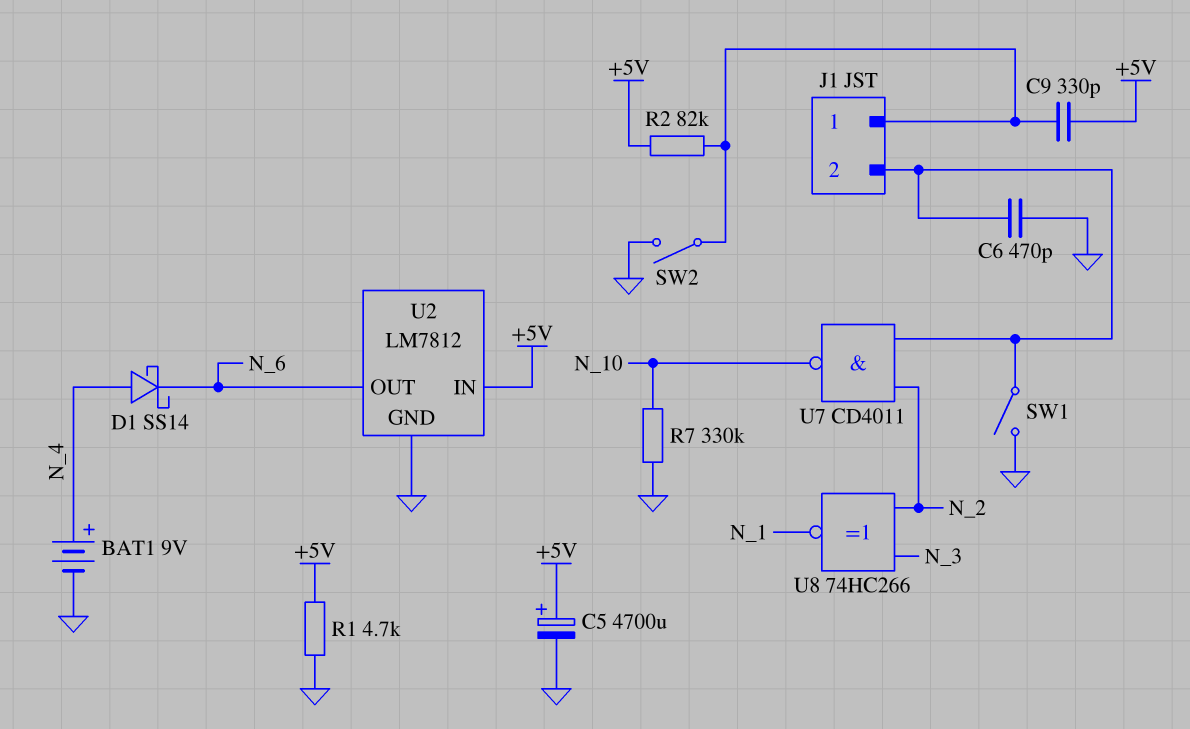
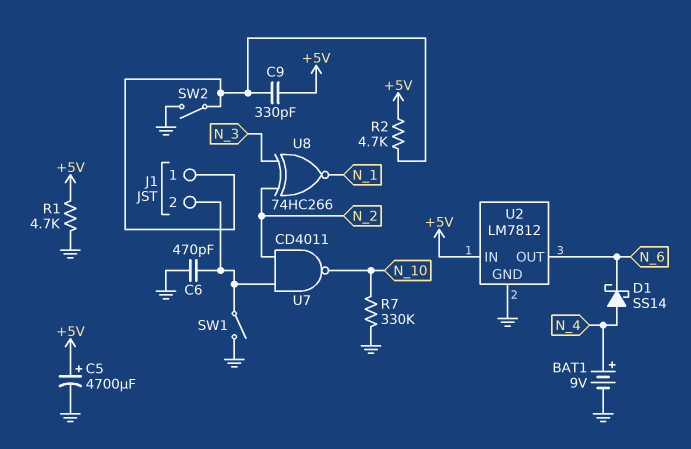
R2: 82k (+5V, J1/1) -> 4.7k (+5V, J1/1)

